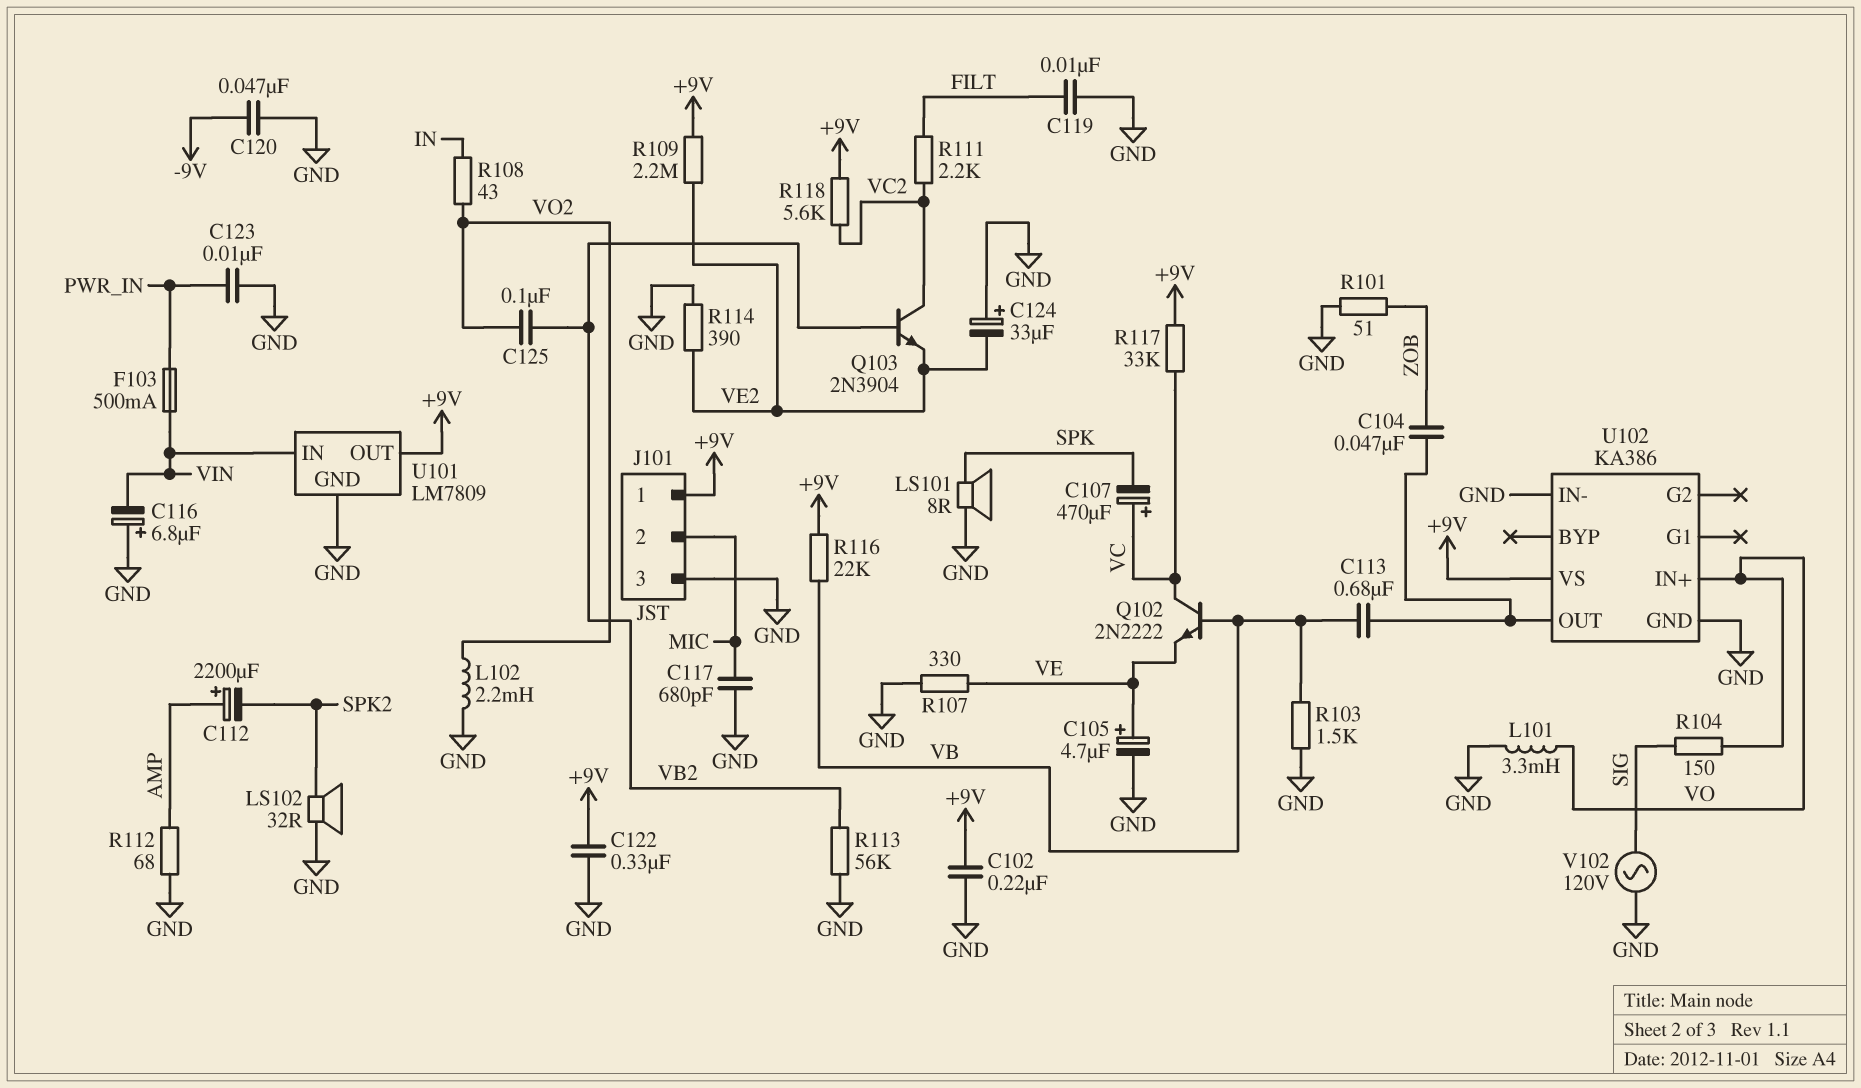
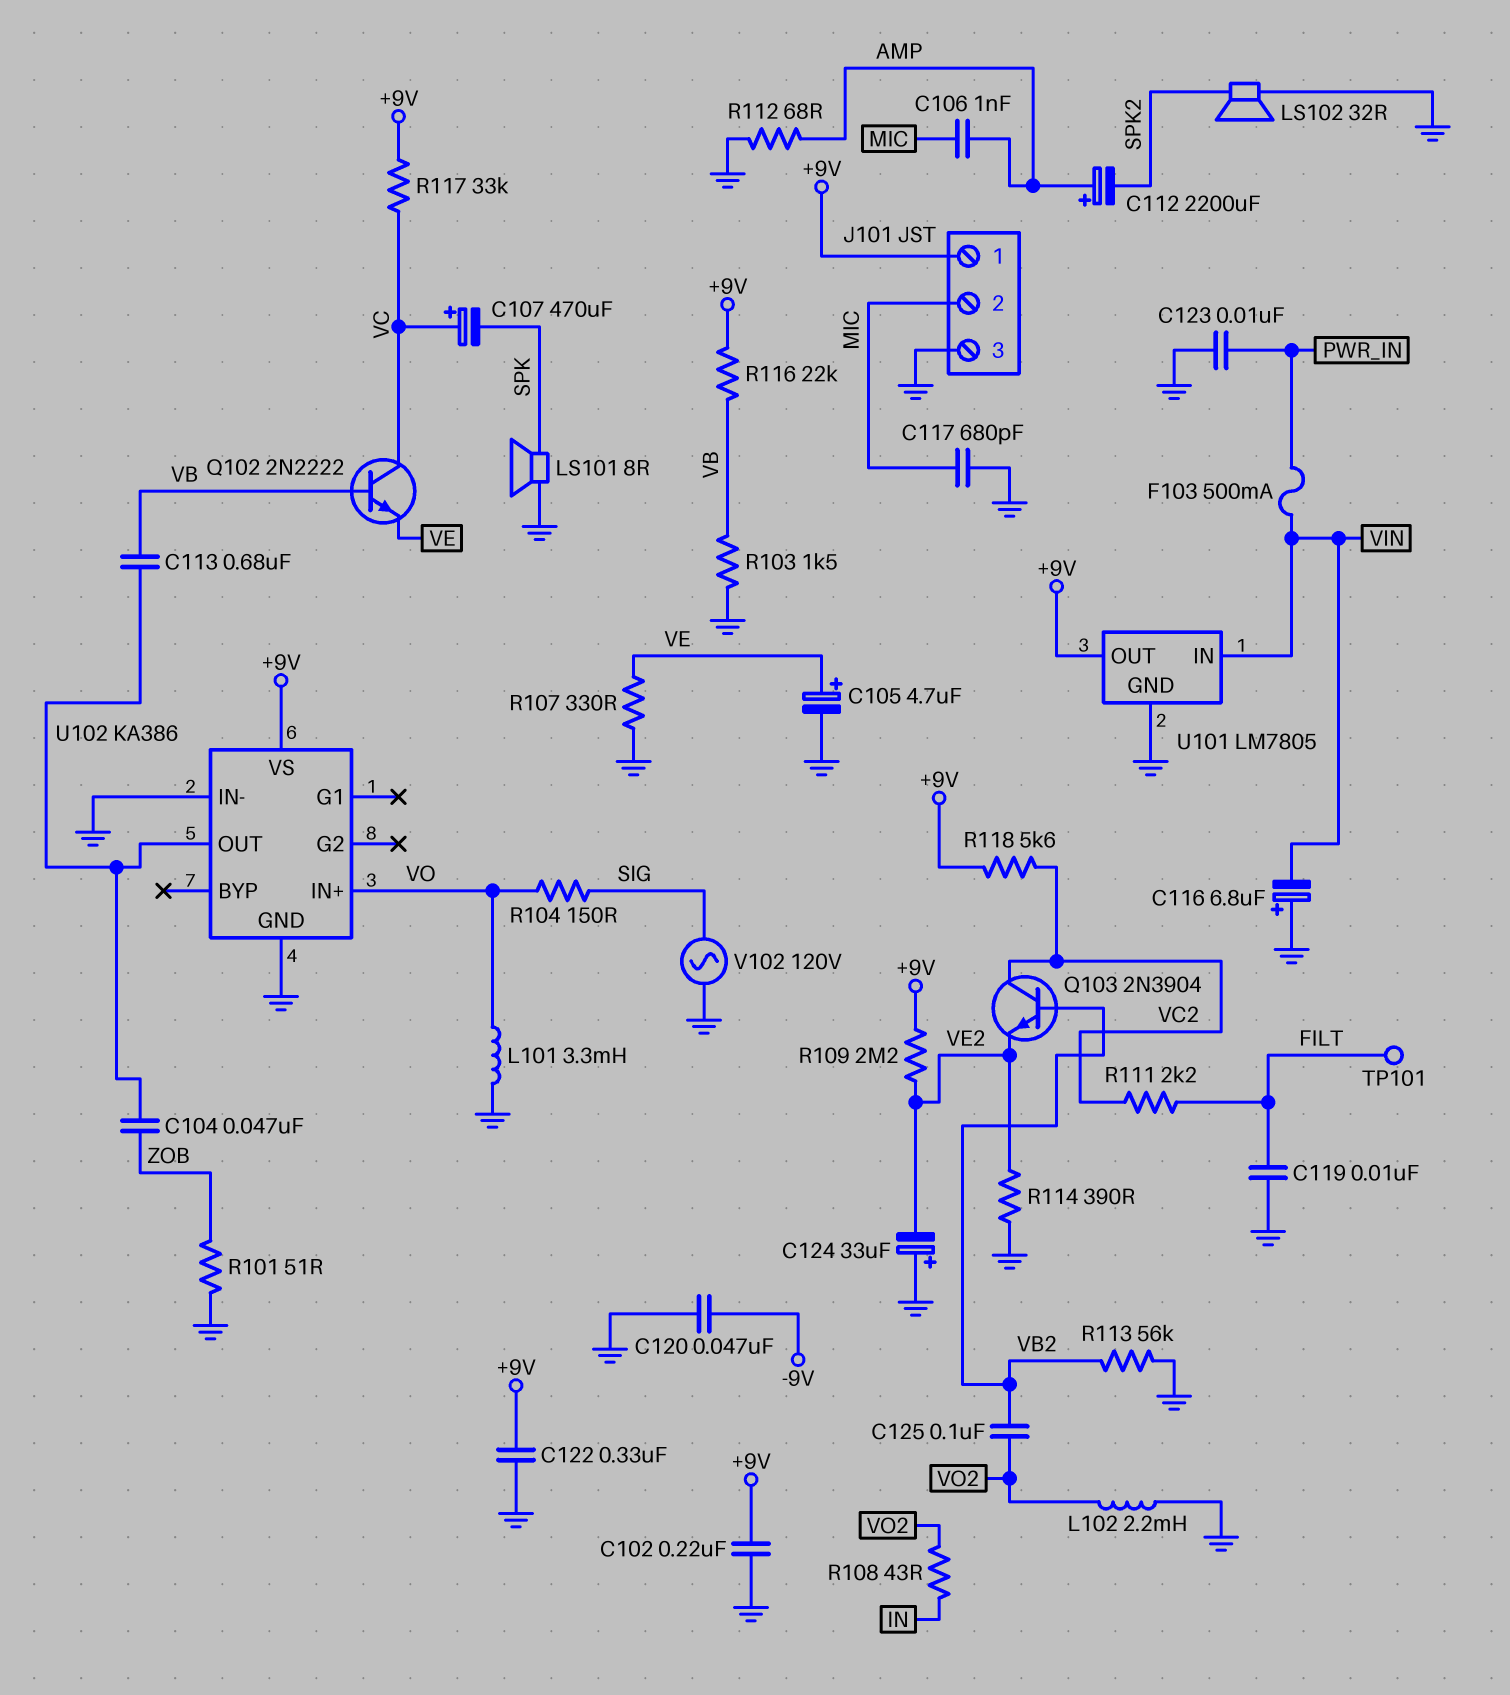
C106: none -> 1nF (AMP, MIC)
TP101: none -> test point (FILT)
U101: LM7809 -> LM7805

